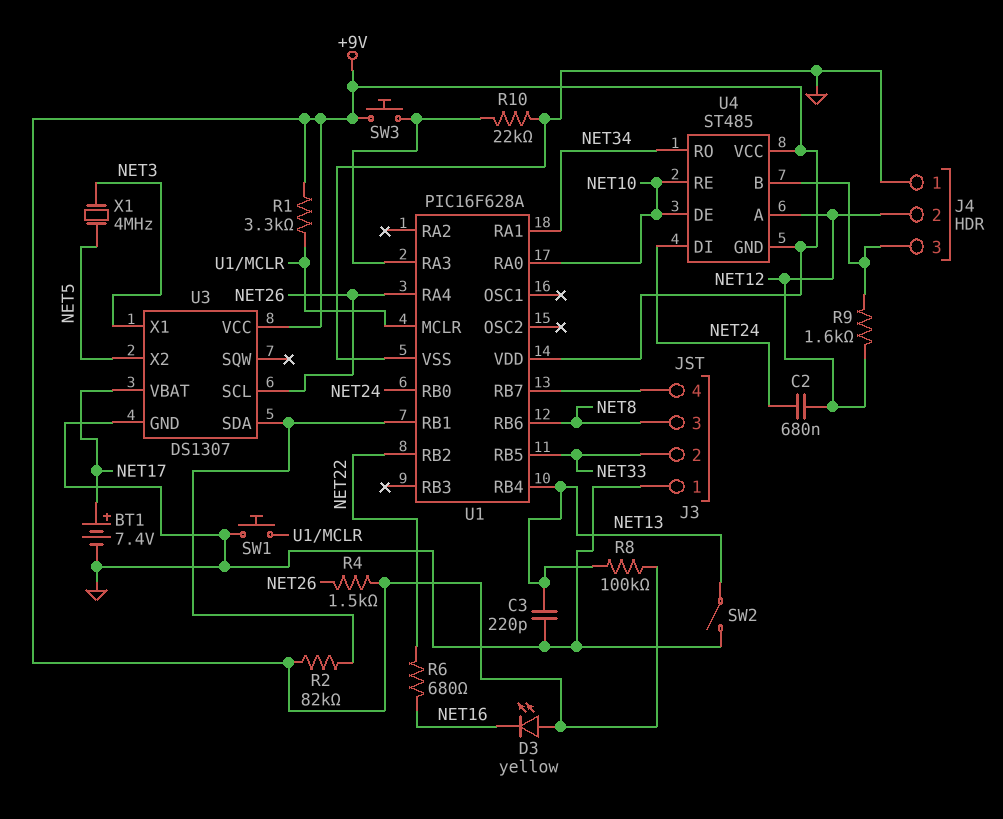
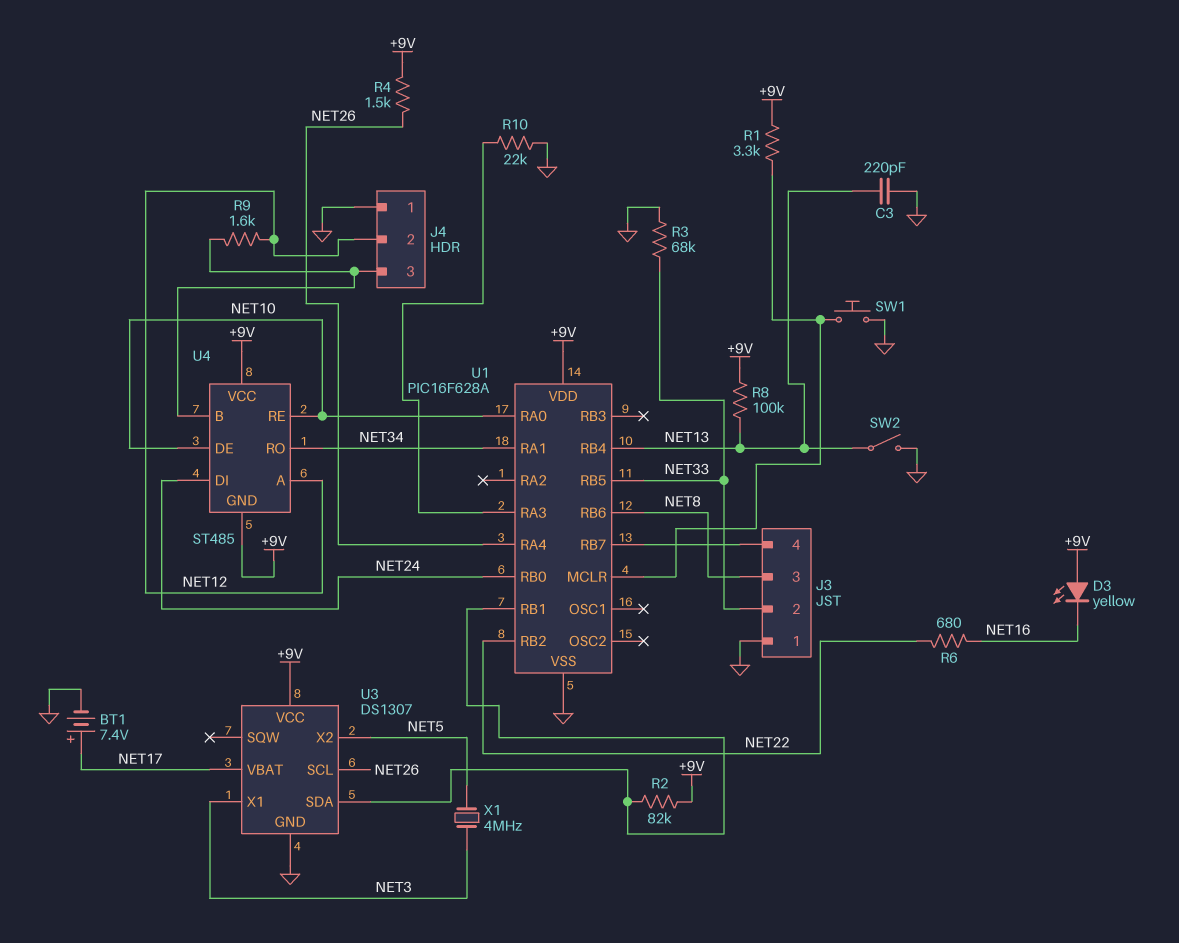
C2: 680nF (NET12, NET24) -> none
R3: none -> 68k (GND, NET33)
SW3: button (+9V, U1/RA3) -> none

